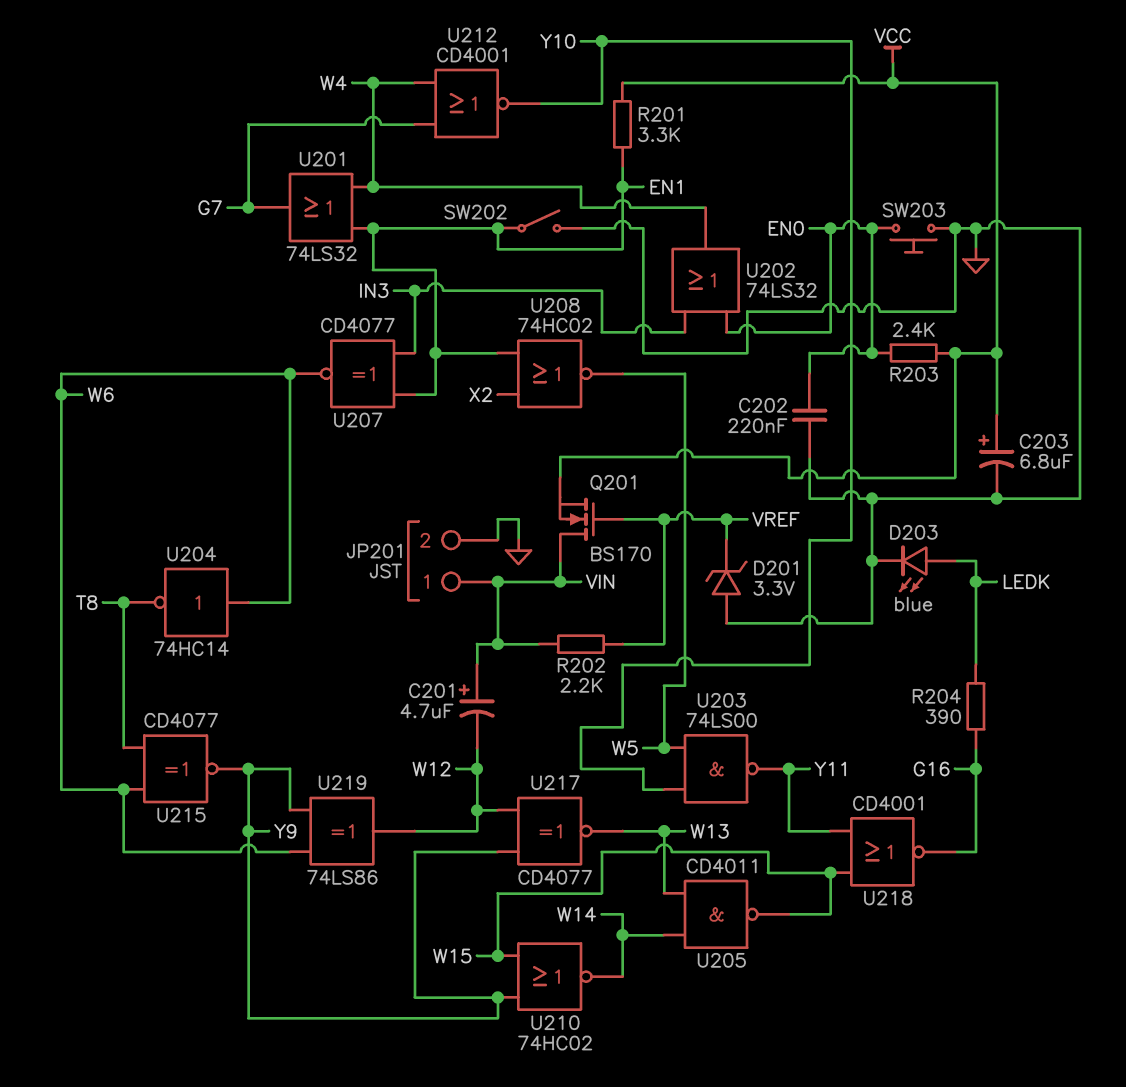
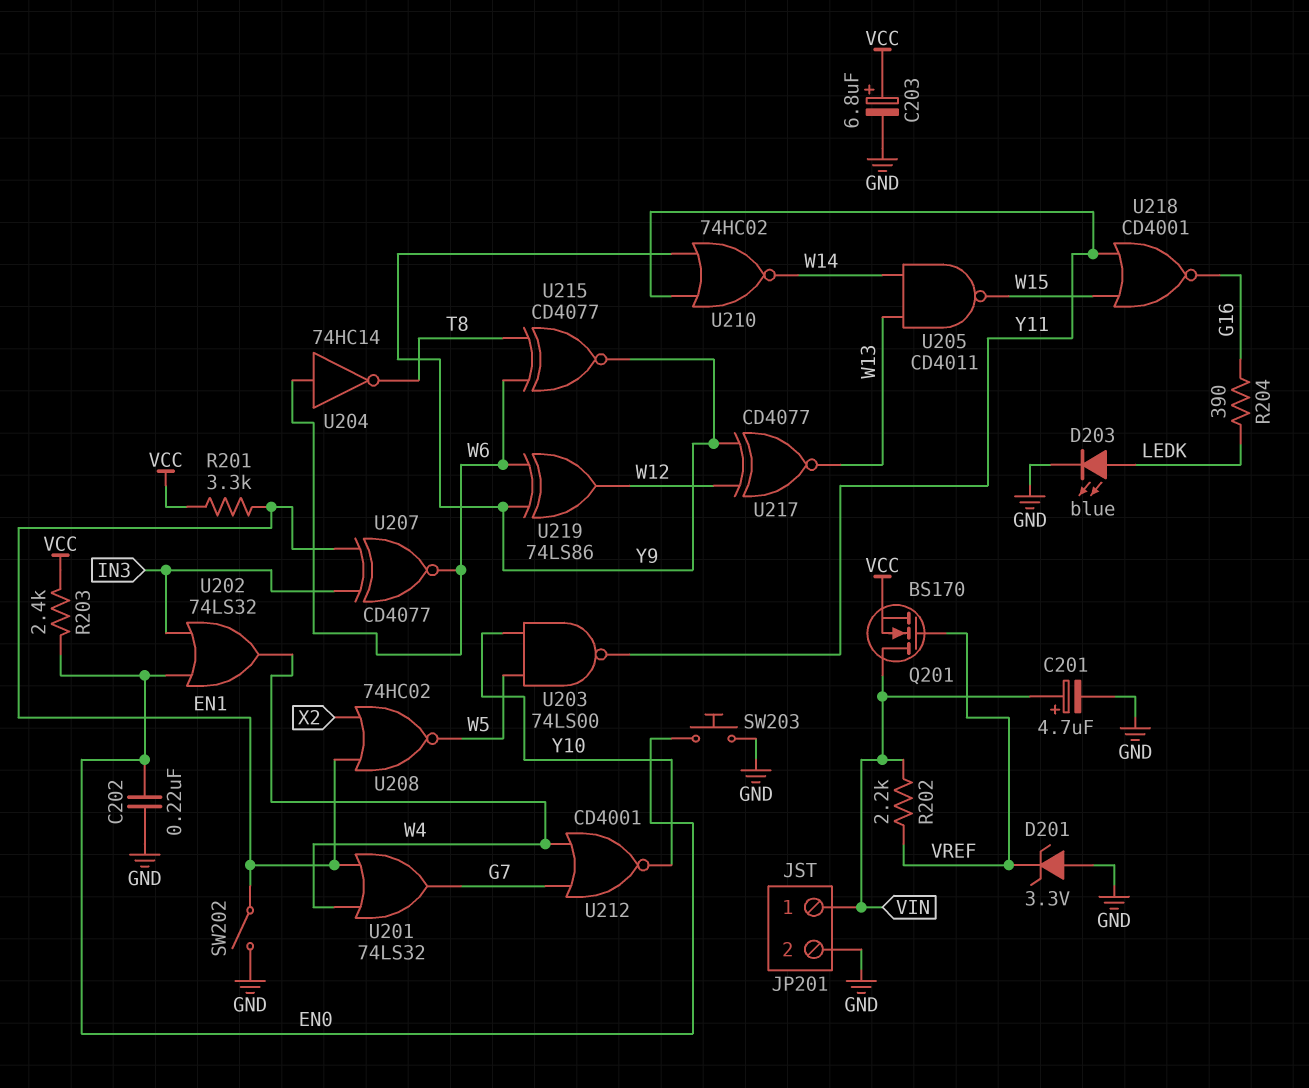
C201: 4.7uF (plus VIN, minus W12) -> 4.7uF (plus VIN, minus GND)
U210: NOR 74HC02 (in W15, in Y9, out W14) -> NOR 74HC02 (in Y9, in Y11, out W14)

